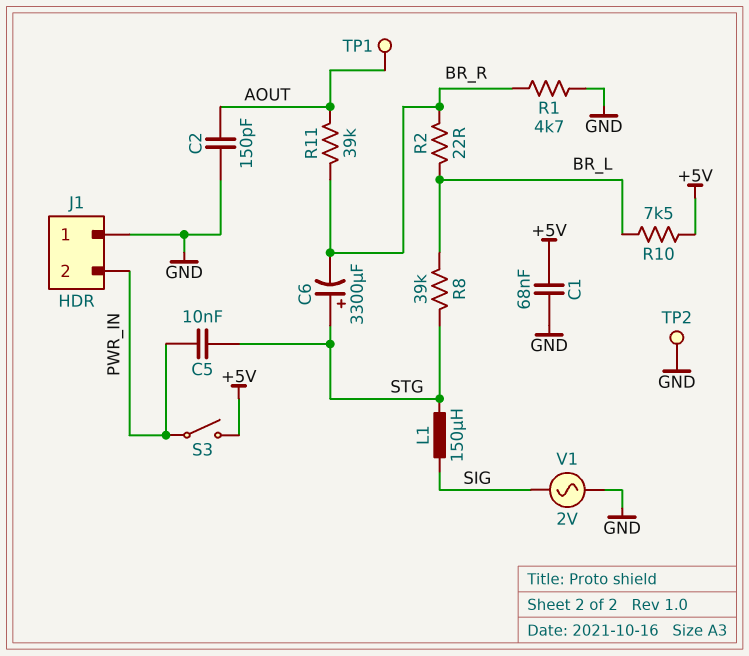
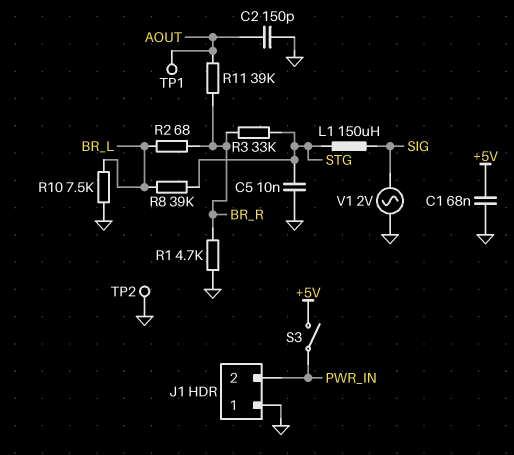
C5: 10nF (PWR_IN, STG) -> 10nF (GND, STG)
C6: 3300uF (plus STG, minus BR_R) -> none
R2: 22 (BR_L, BR_R) -> 68 (BR_L, BR_R)
R3: none -> 33k (BR_R, STG)
R10: 7.5k (+5V, BR_L) -> 7.5k (BR_L, GND)

